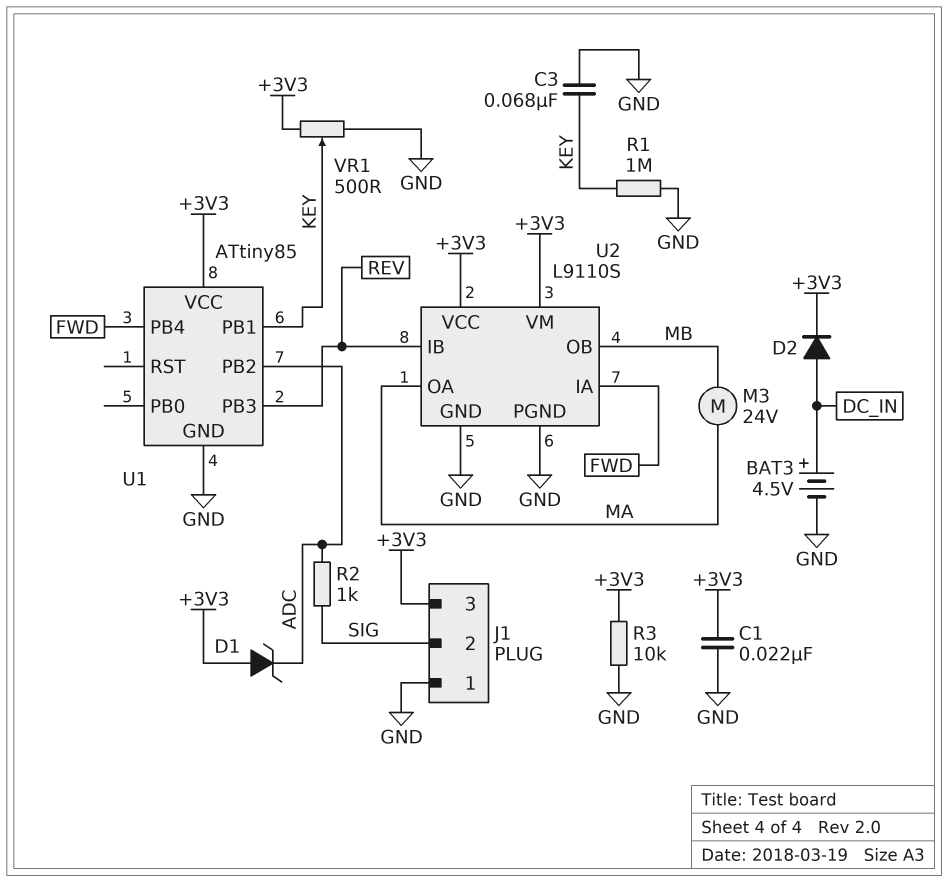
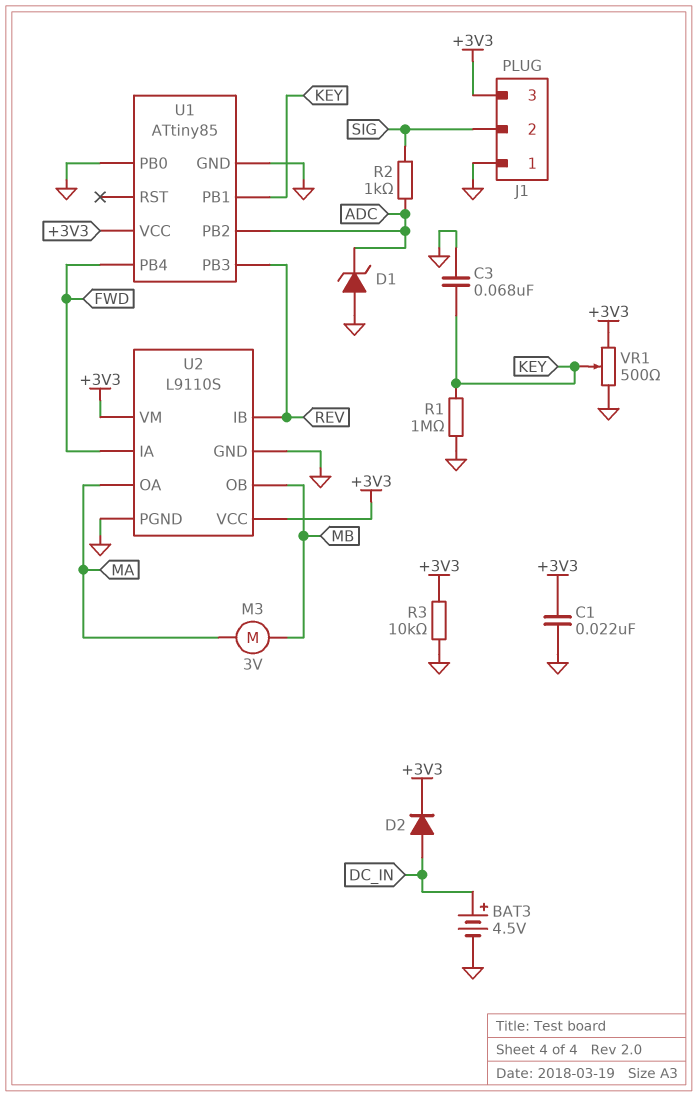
D1: zener (A +3V3, K ADC) -> zener (A GND, K ADC)
M3: motor 24V (MA, MB) -> motor 3V (MA, MB)
U1 pin PB0: none -> GND

